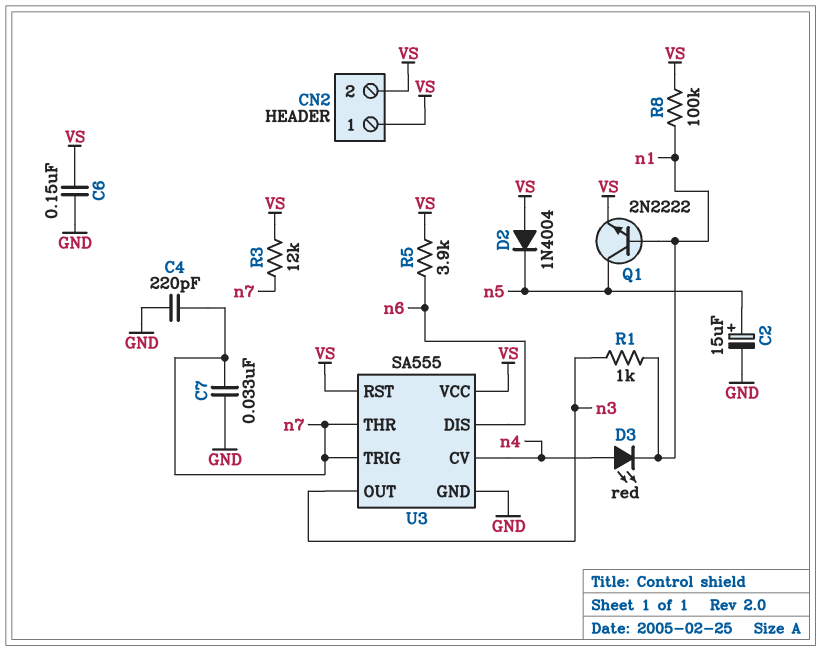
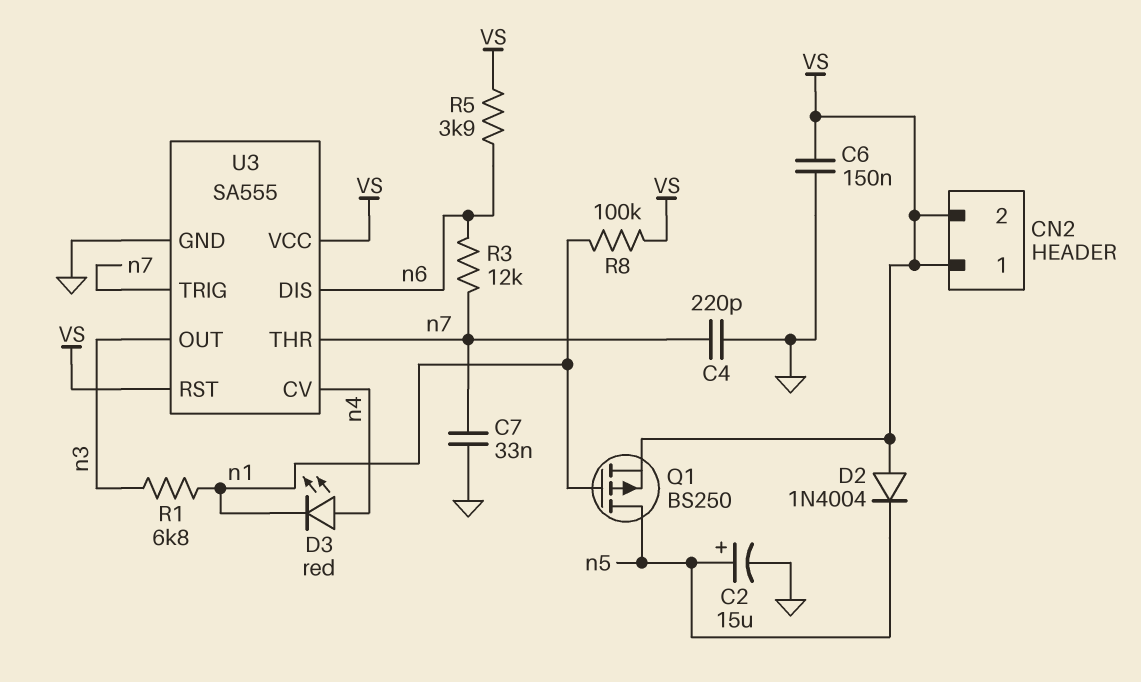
Q1: NPN 2N2222 (B n1, C n5, E VS) -> PMOS BS250 (G n1, D n5, S VS)
R1: 1k (n1, n3) -> 6.8k (n1, n3)
R3: 12k (VS, n7) -> 12k (n6, n7)

